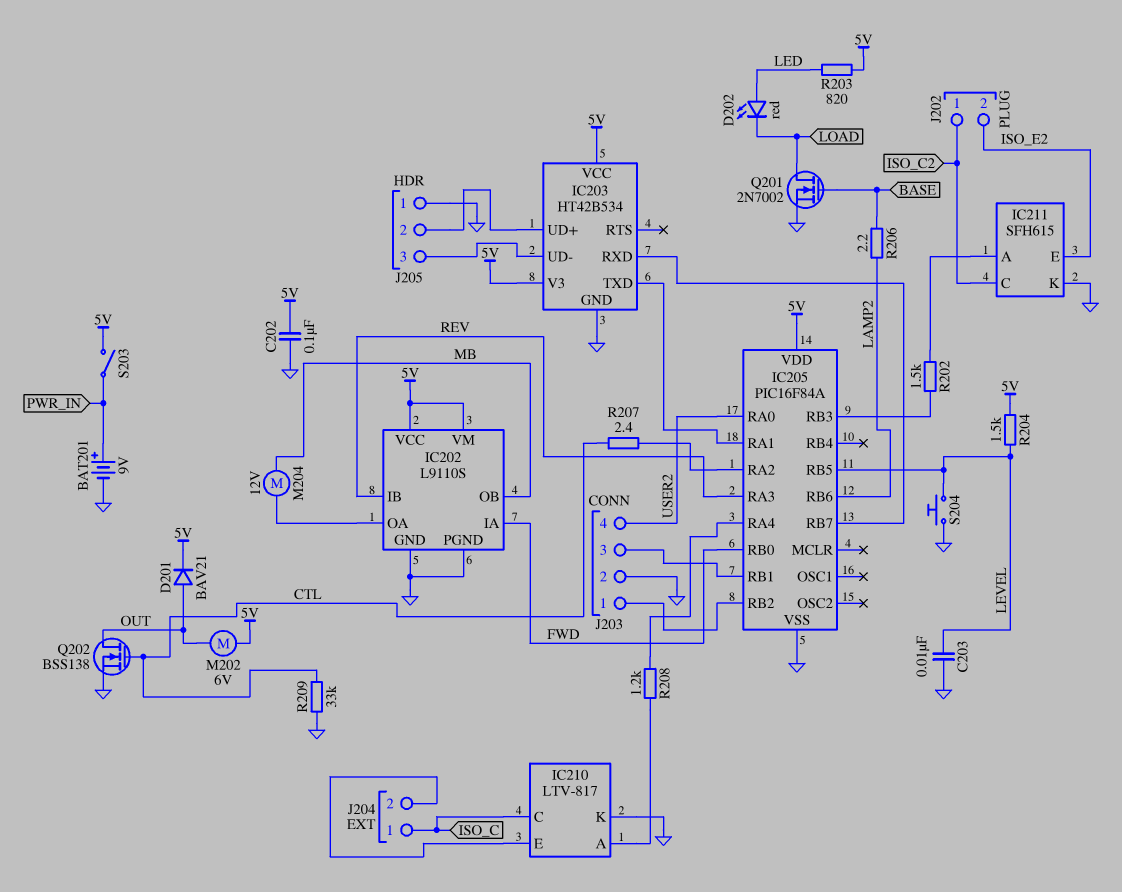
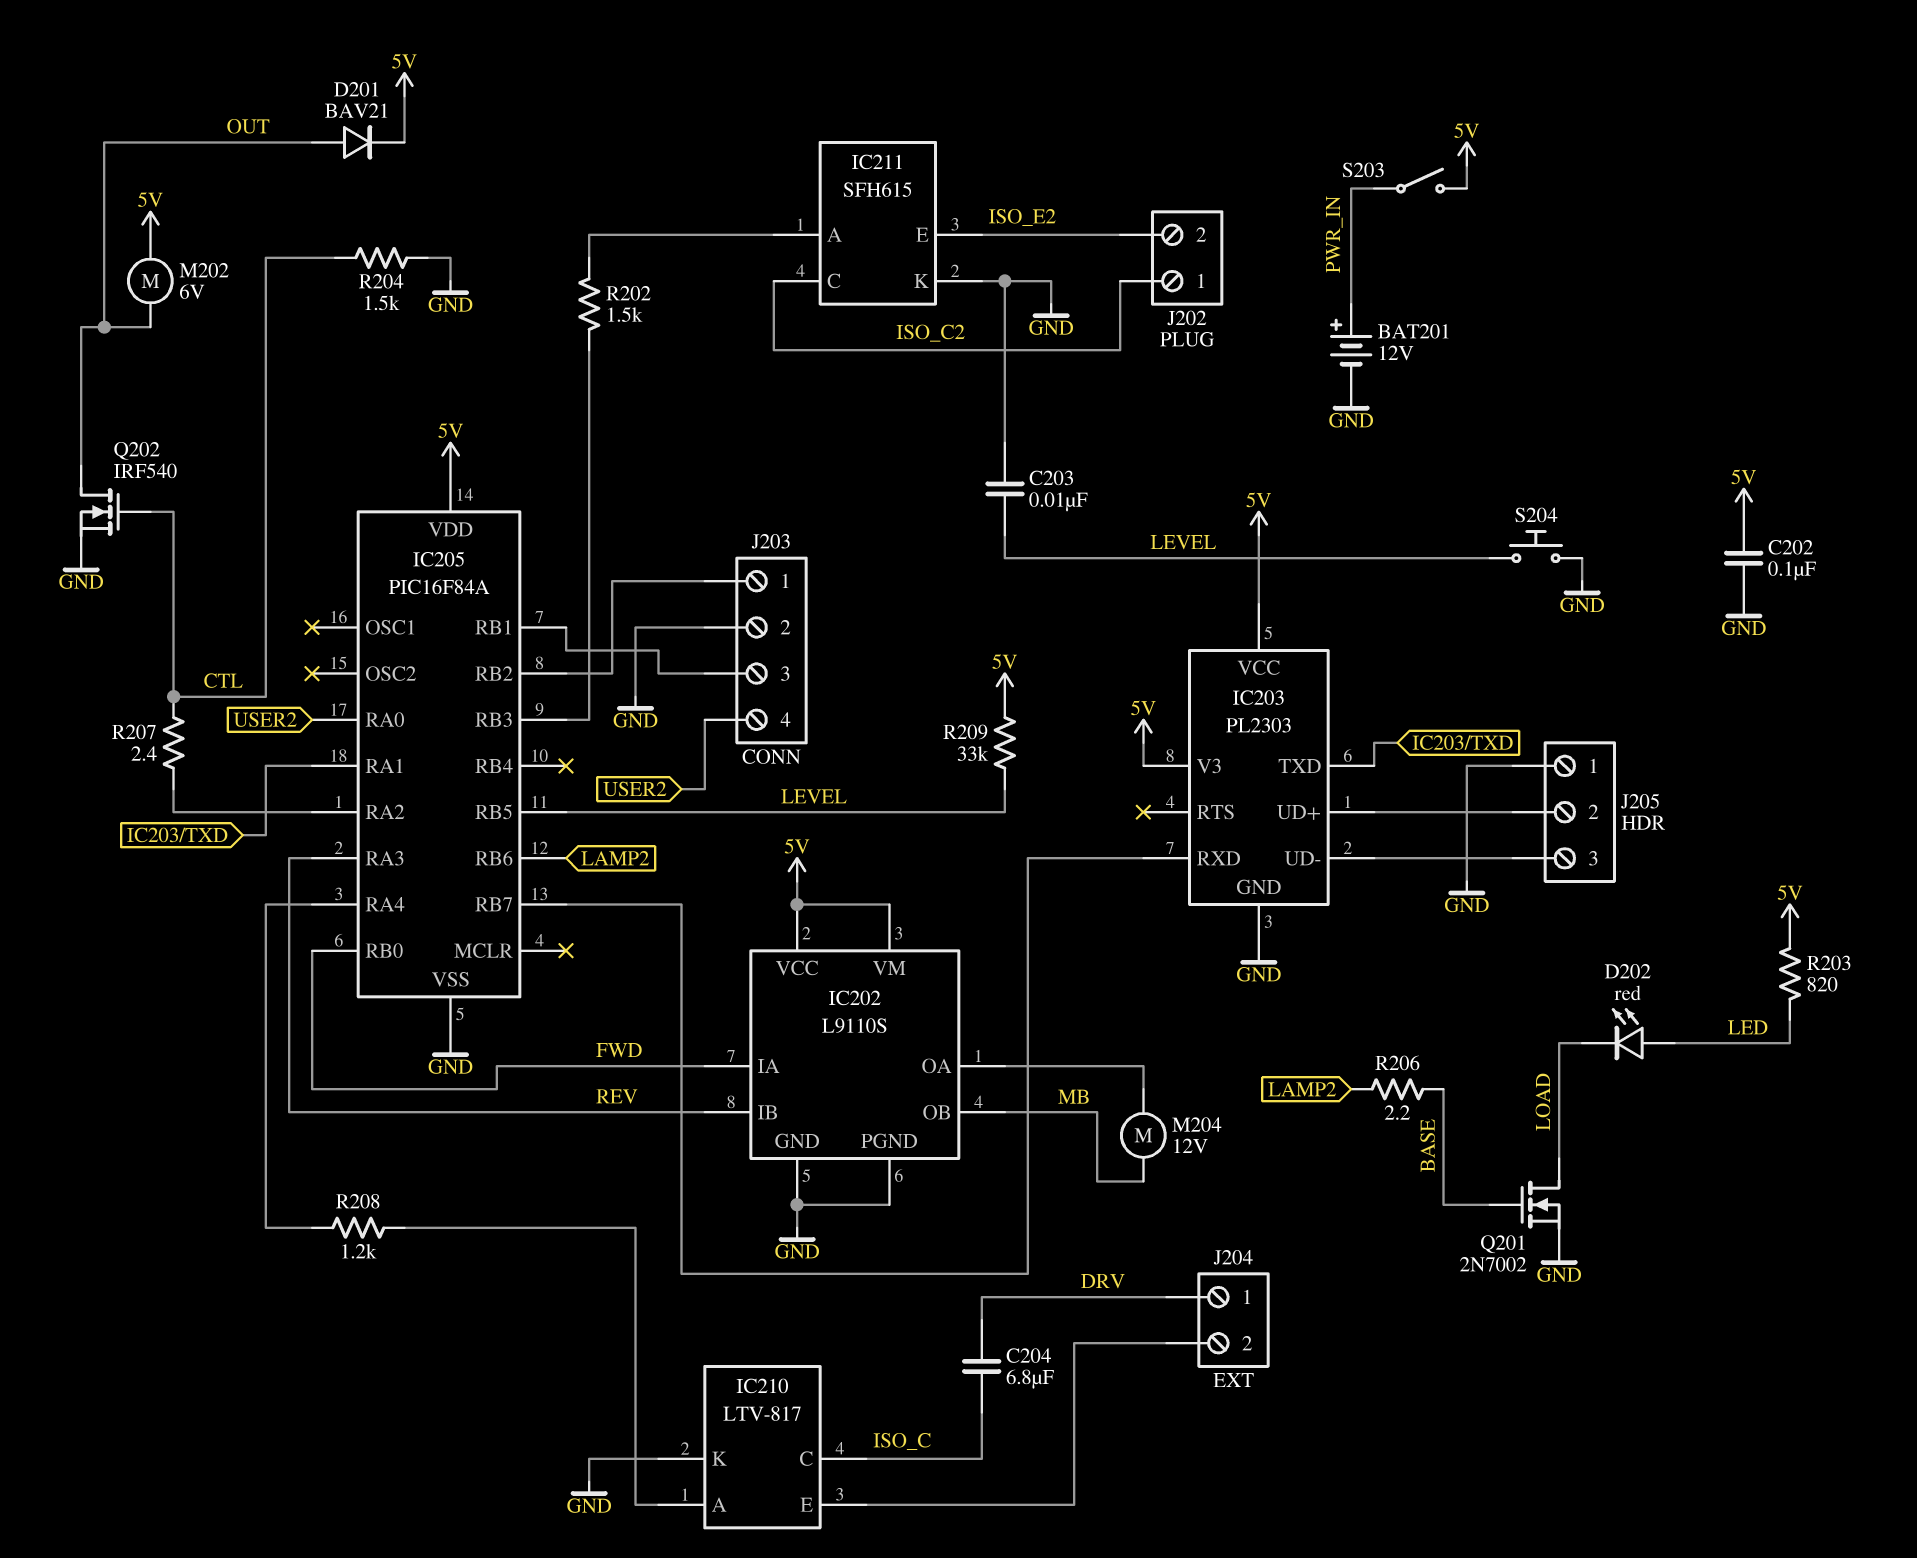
BAT201: 9V (plus PWR_IN, minus GND) -> 12V (plus PWR_IN, minus GND)
C204: none -> 6.8uF (DRV, ISO_C)
IC203: HT42B534 -> PL2303
J204 pin 1: ISO_C -> DRV
Q202: NMOS BSS138 (G CTL, D OUT, S GND) -> NMOS IRF540 (G CTL, D OUT, S GND)
R204: 1.5k (5V, LEVEL) -> 1.5k (CTL, GND)
R209: 33k (CTL, GND) -> 33k (5V, LEVEL)

